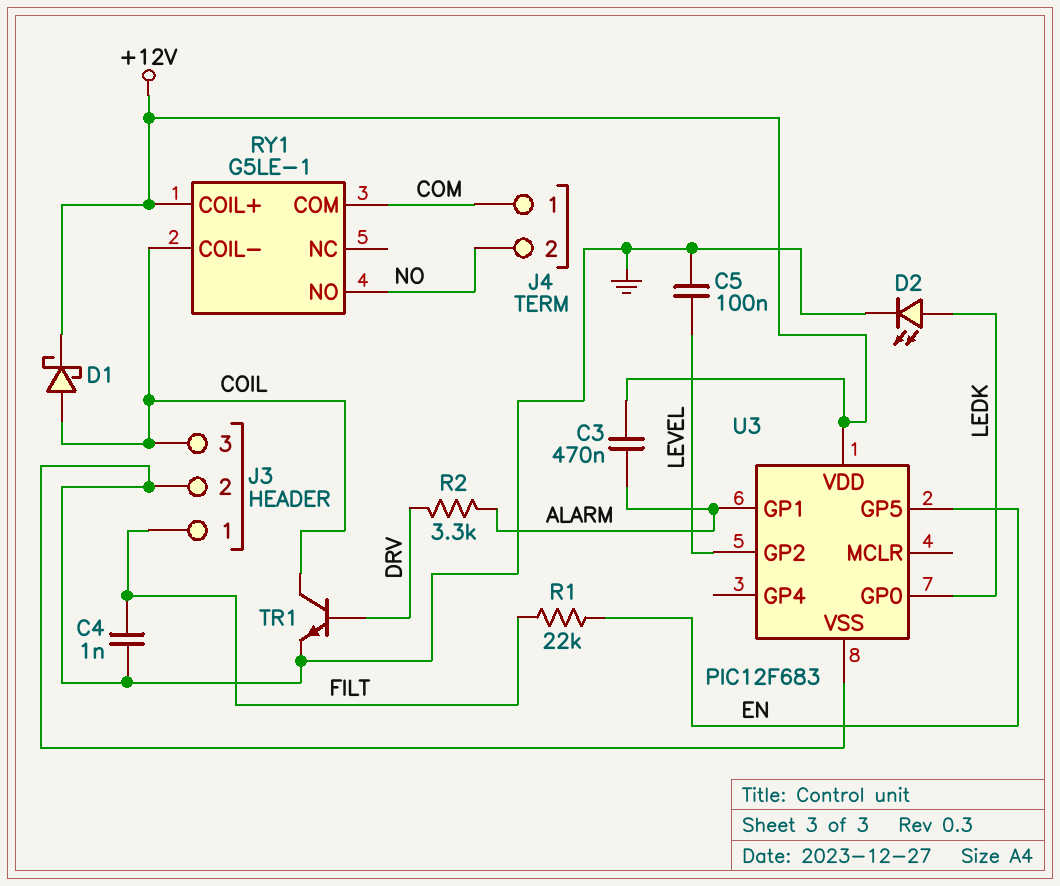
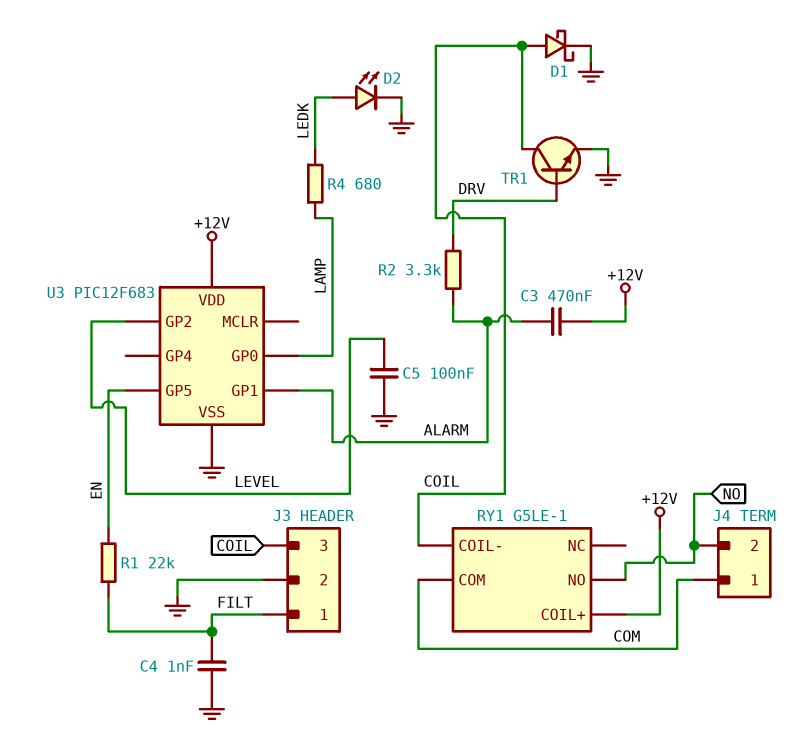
D1: schottky (A COIL, K +12V) -> schottky (A COIL, K GND)
R4: none -> 680 (LAMP, LEDK)
U3 pin GP0: LEDK -> LAMP

